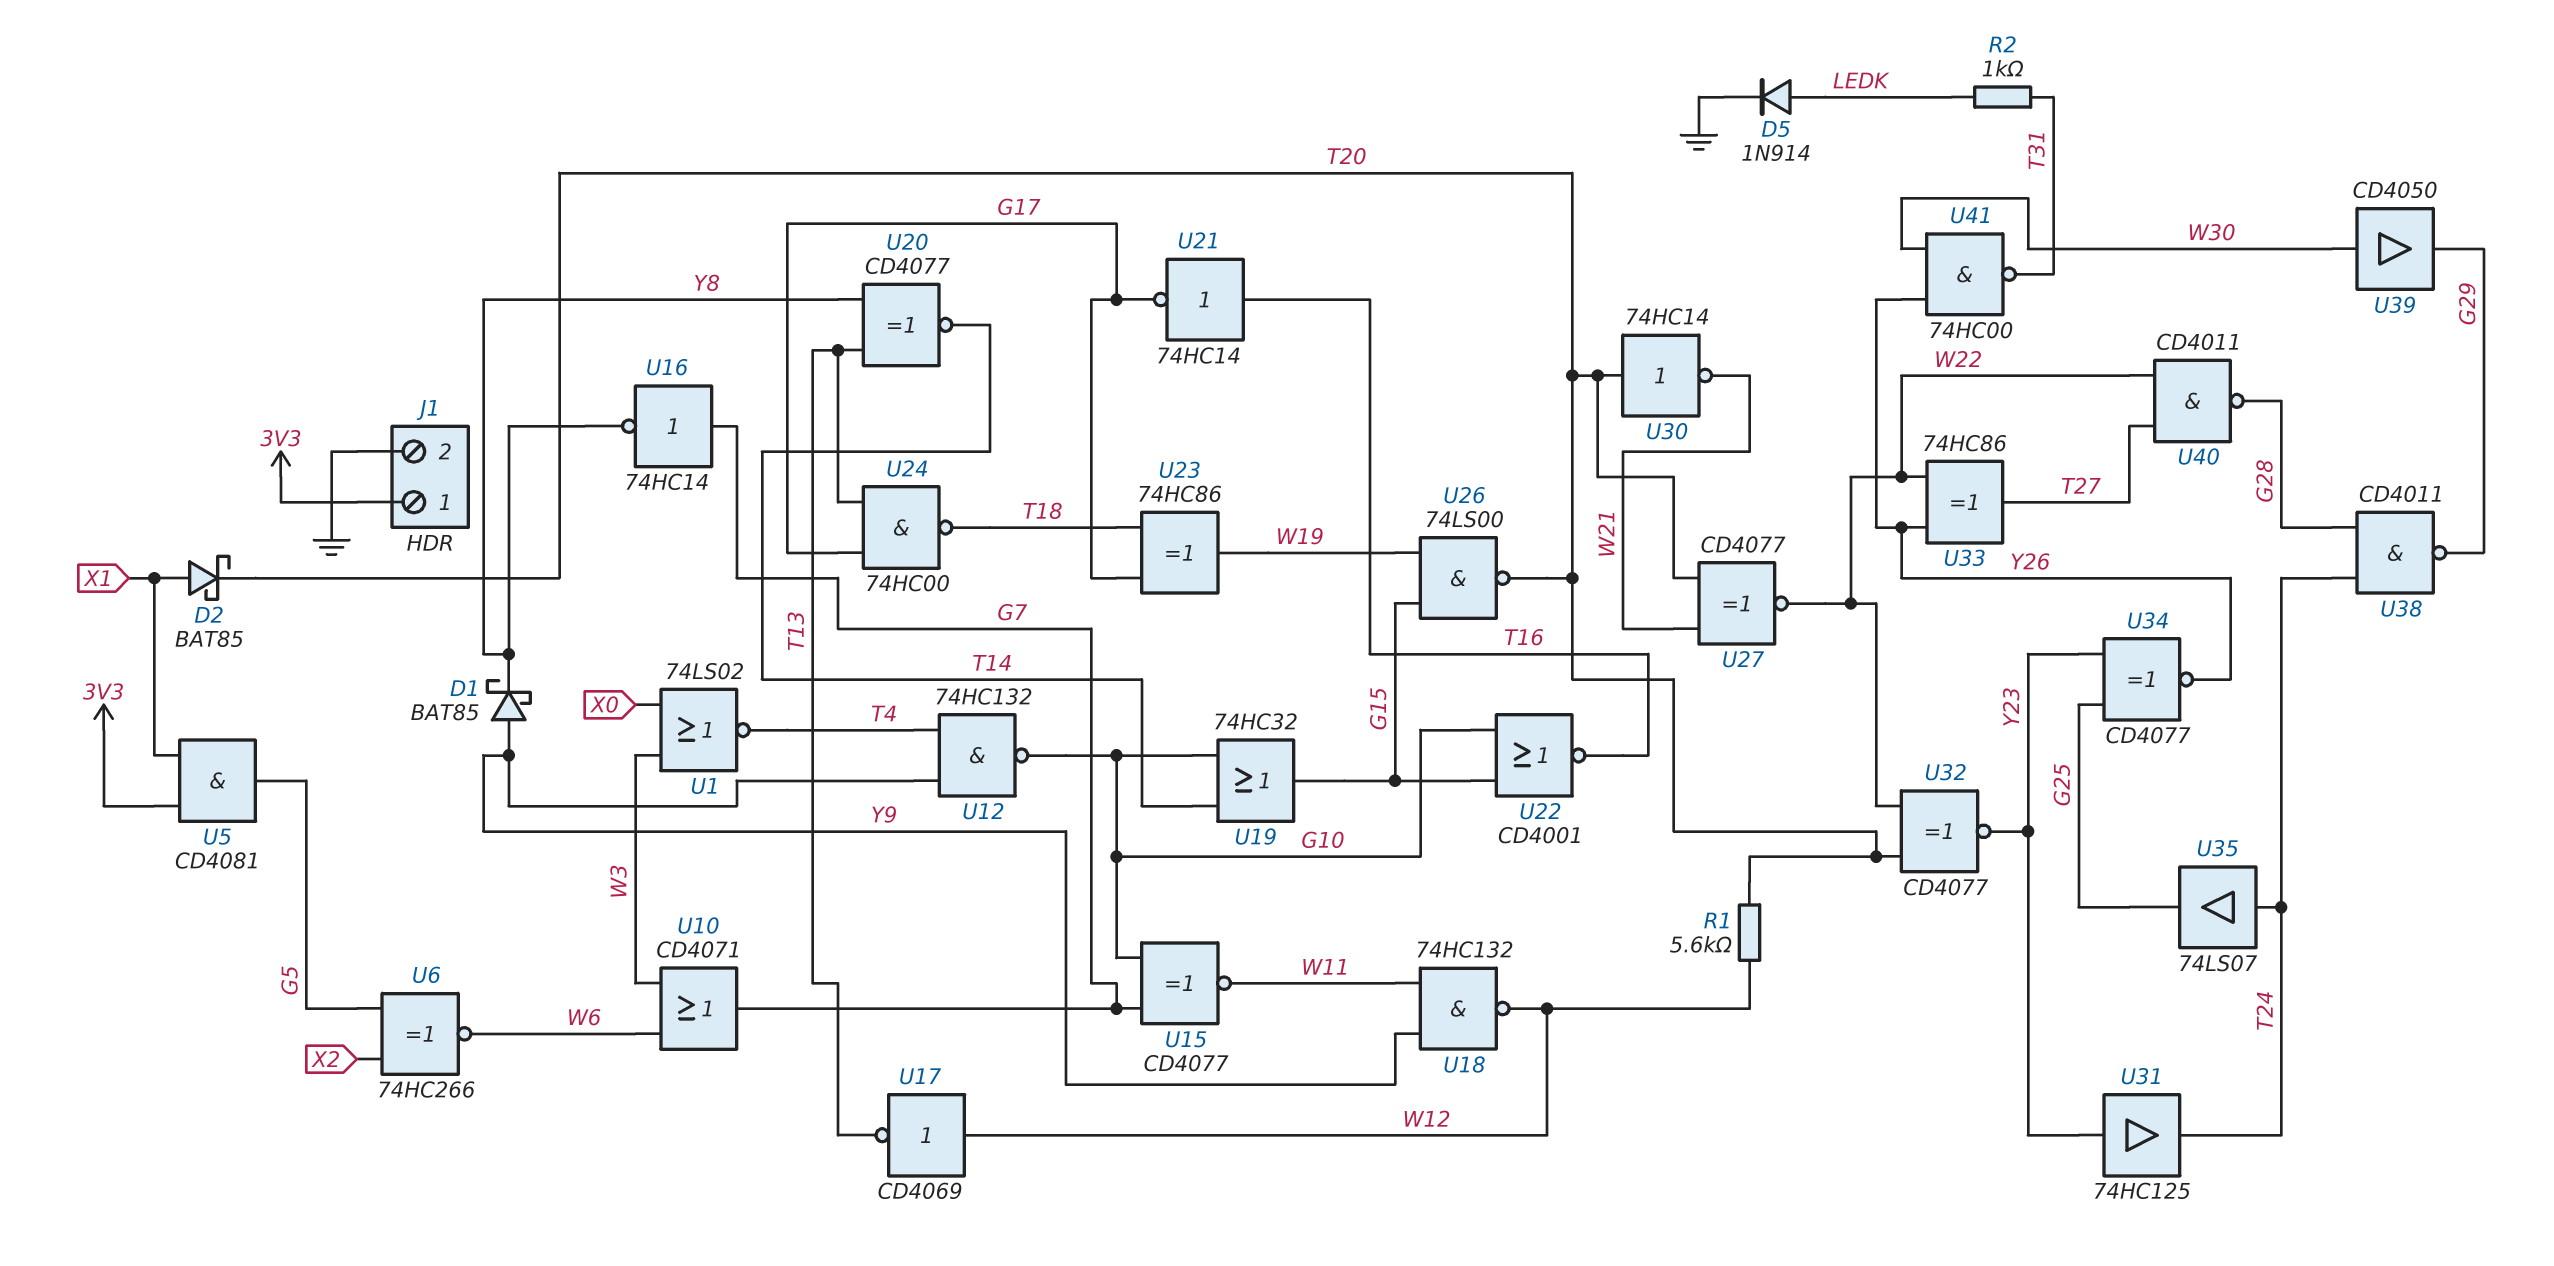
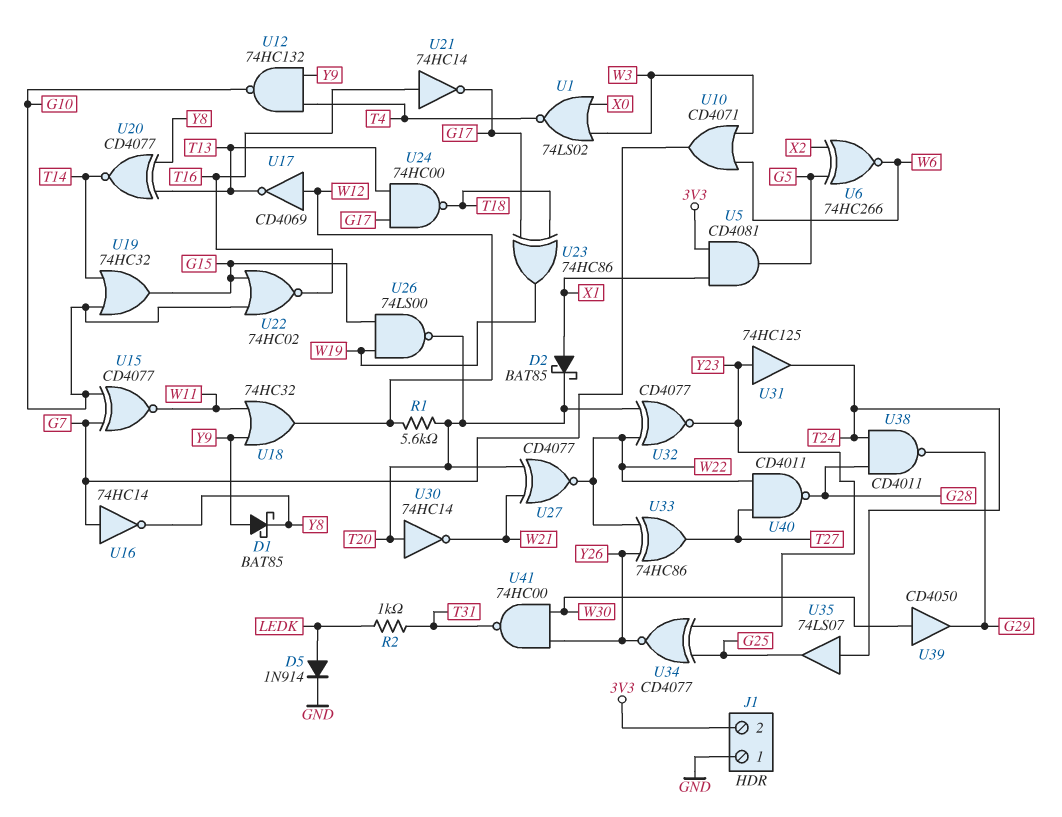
J1 pin 1: 3V3 -> GND
J1 pin 2: GND -> 3V3
U18: NAND 74HC132 (in W11, in Y9, out W12) -> OR 74HC32 (in W11, in Y9, out W12)
U22: NOR CD4001 (in G10, in G15, out T16) -> NOR 74HC02 (in G10, in G15, out T16)

